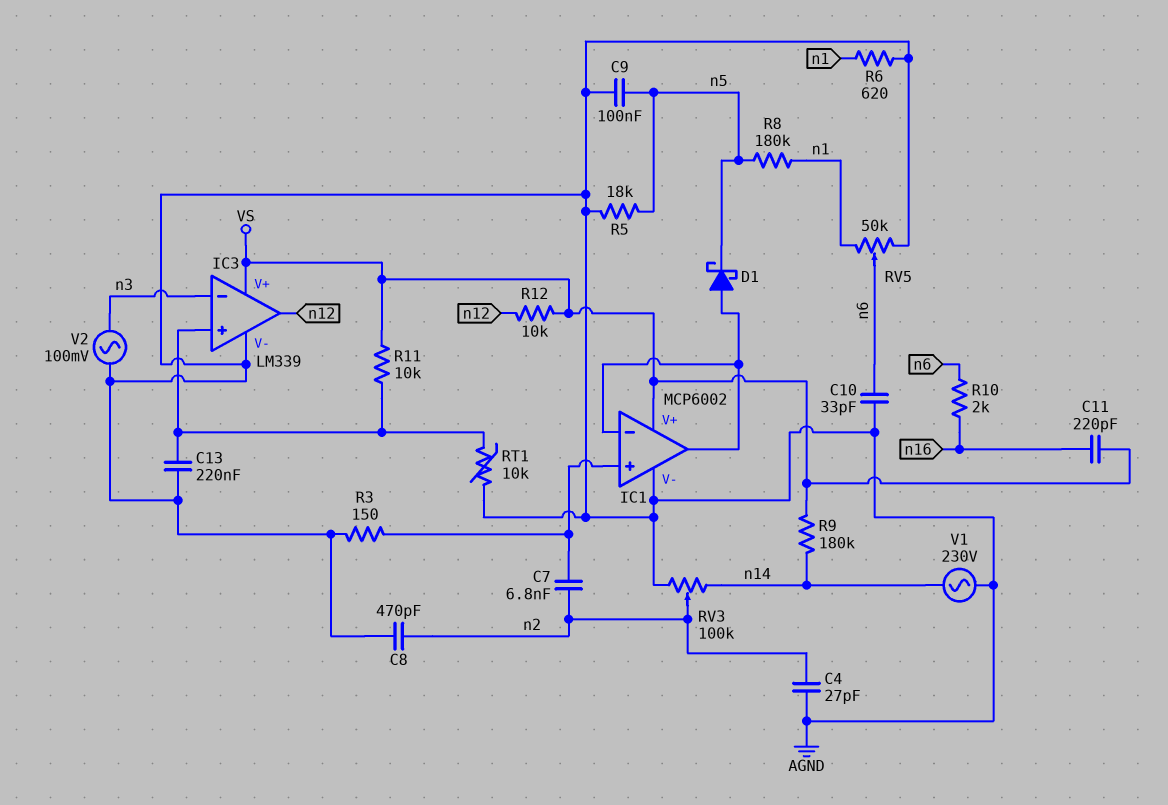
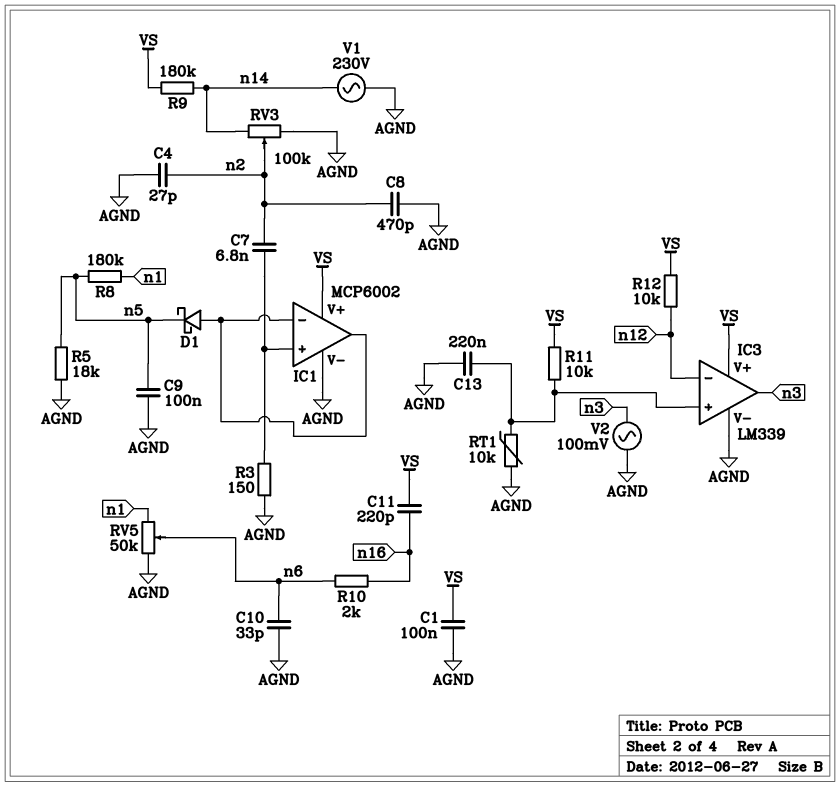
C1: none -> 100nF (AGND, VS)
IC3 pin in-: n3 -> n12
IC3 pin out: n12 -> n3
R6: 620 (AGND, n1) -> none

